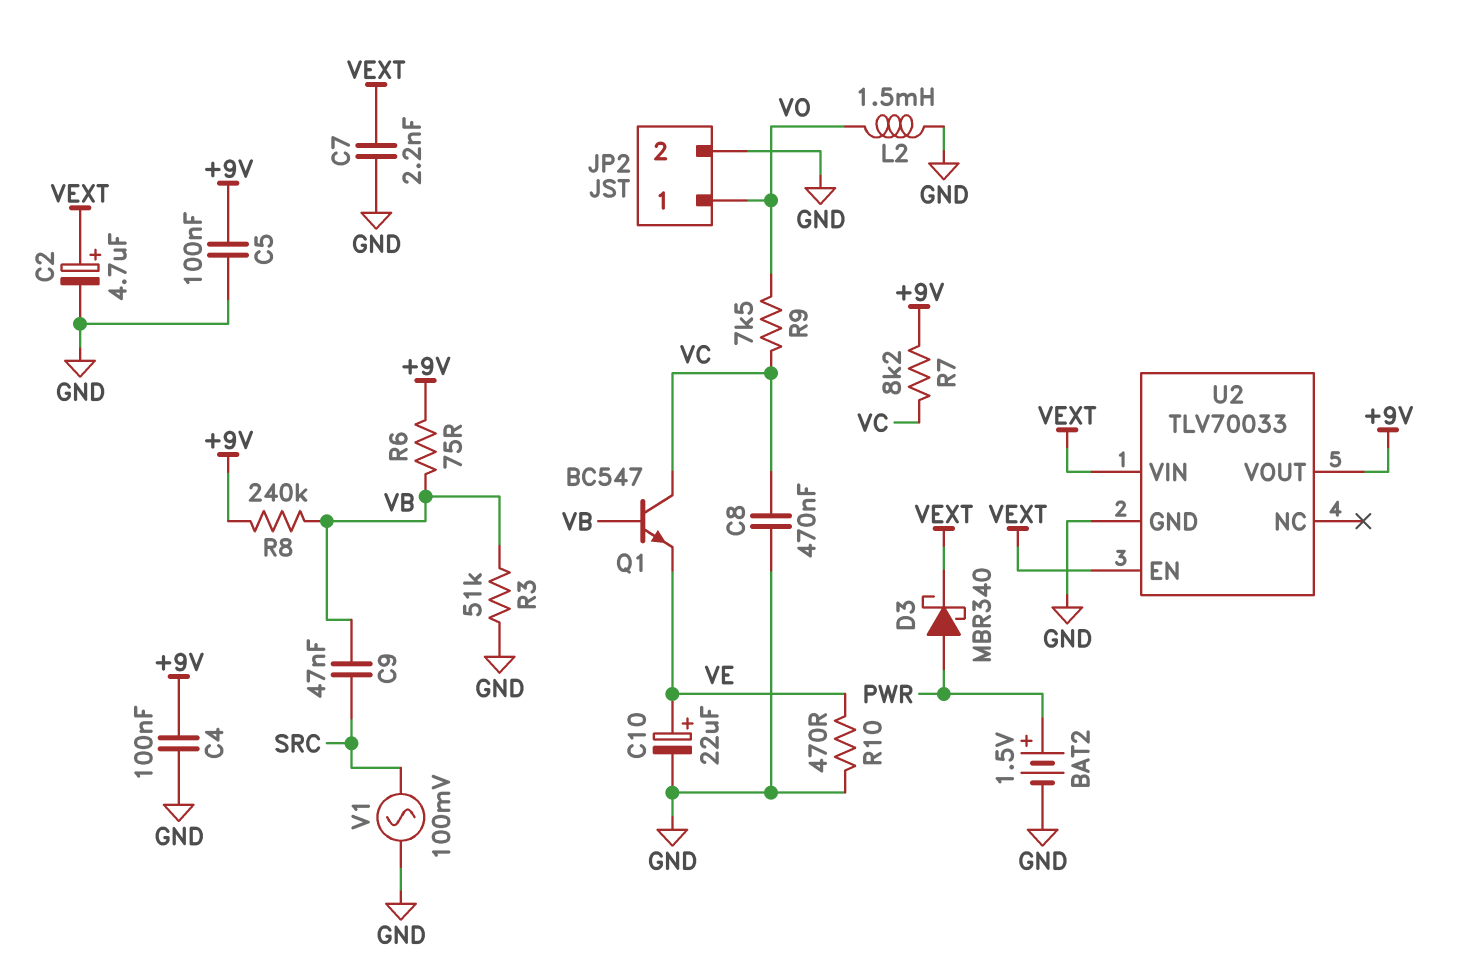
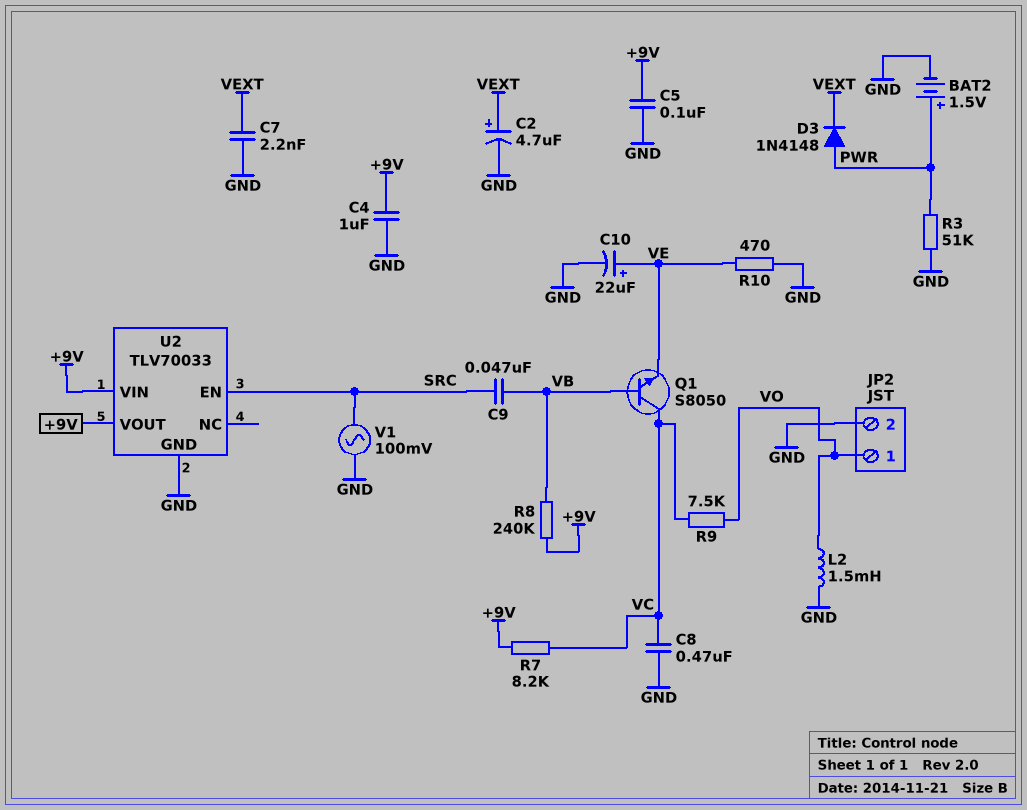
C4: 100nF (+9V, GND) -> 1uF (+9V, GND)
D3: schottky MBR340 (A PWR, K VEXT) -> diode 1N4148 (A PWR, K VEXT)
Q1: NPN BC547 (B VB, C VC, E VE) -> NPN S8050 (B VB, C VC, E VE)
R3: 51k (GND, VB) -> 51k (GND, PWR)
R6: 75 (+9V, VB) -> none
U2 pin EN: VEXT -> SRC
U2 pin VIN: VEXT -> +9V

